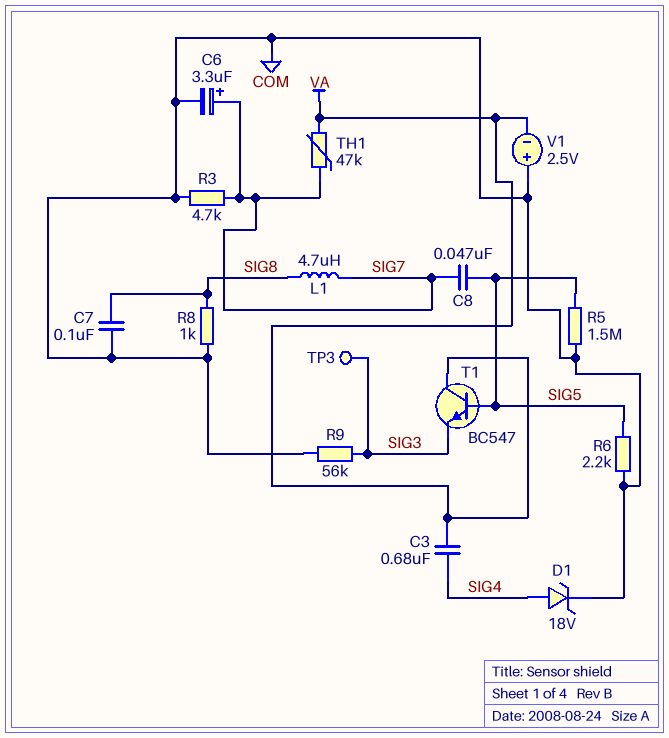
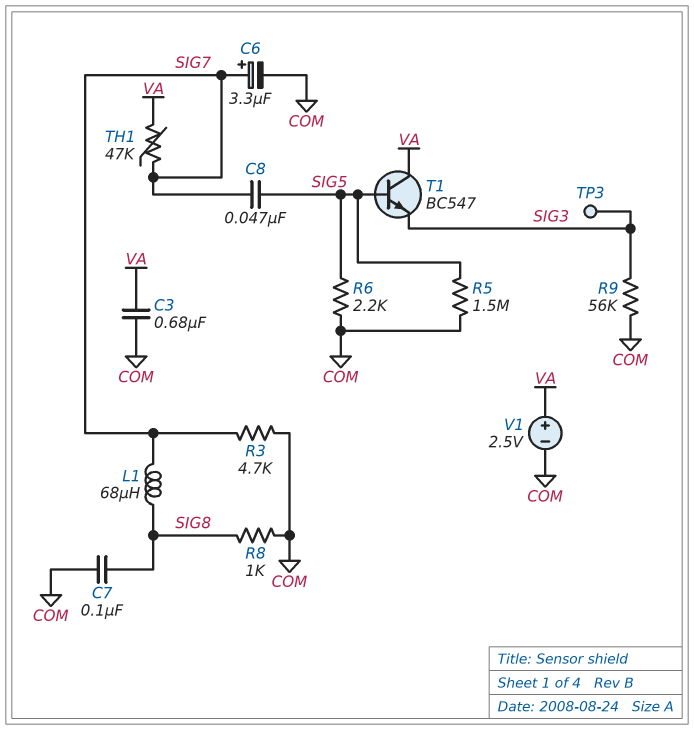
C3: 680nF (SIG4, VA) -> 680nF (COM, VA)
D1: zener 18V (A SIG4, K COM) -> none
L1: 4.7uH (SIG7, SIG8) -> 68uH (SIG7, SIG8)
V1: 2.5V (plus COM, minus VA) -> 2.5V (plus VA, minus COM)

